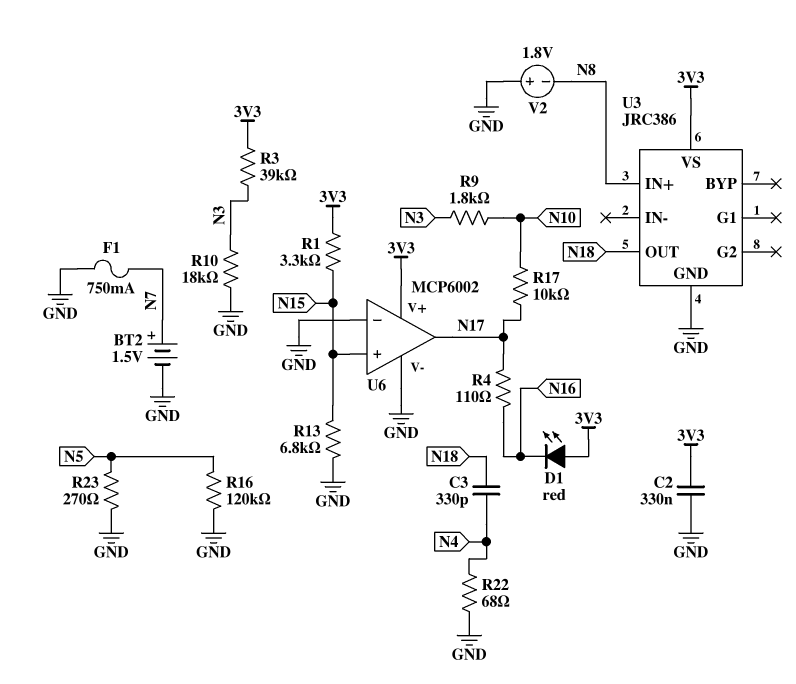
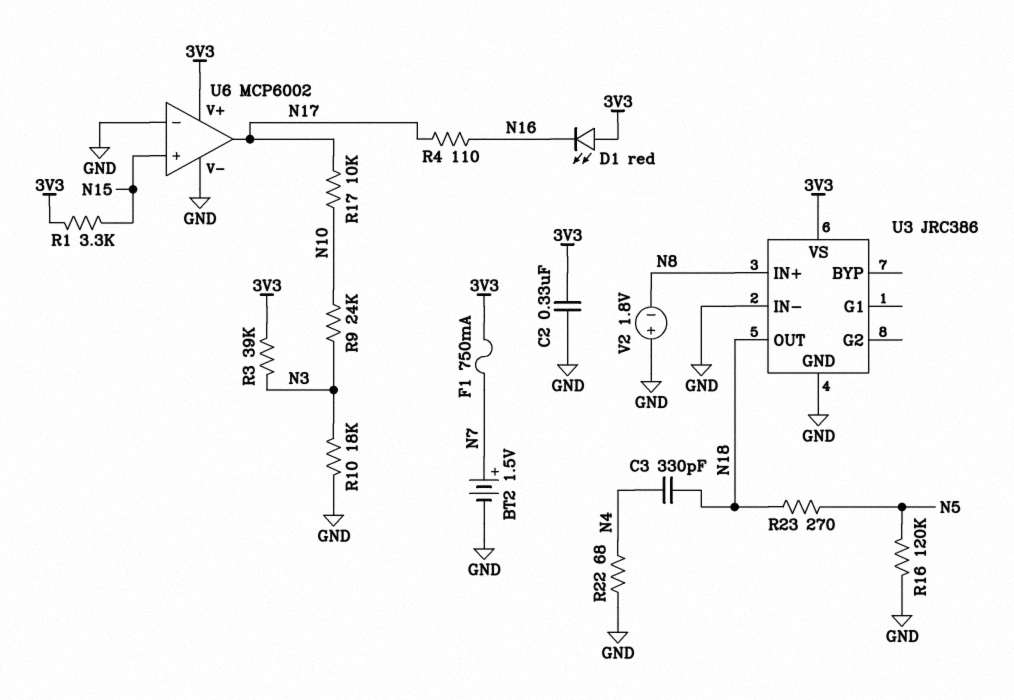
F1: 750mA (GND, N7) -> 750mA (3V3, N7)
R9: 1.8k (N3, N10) -> 24k (N3, N10)
R13: 6.8k (GND, N15) -> none
R23: 270 (GND, N5) -> 270 (N5, N18)
U3 pin IN-: none -> GND

